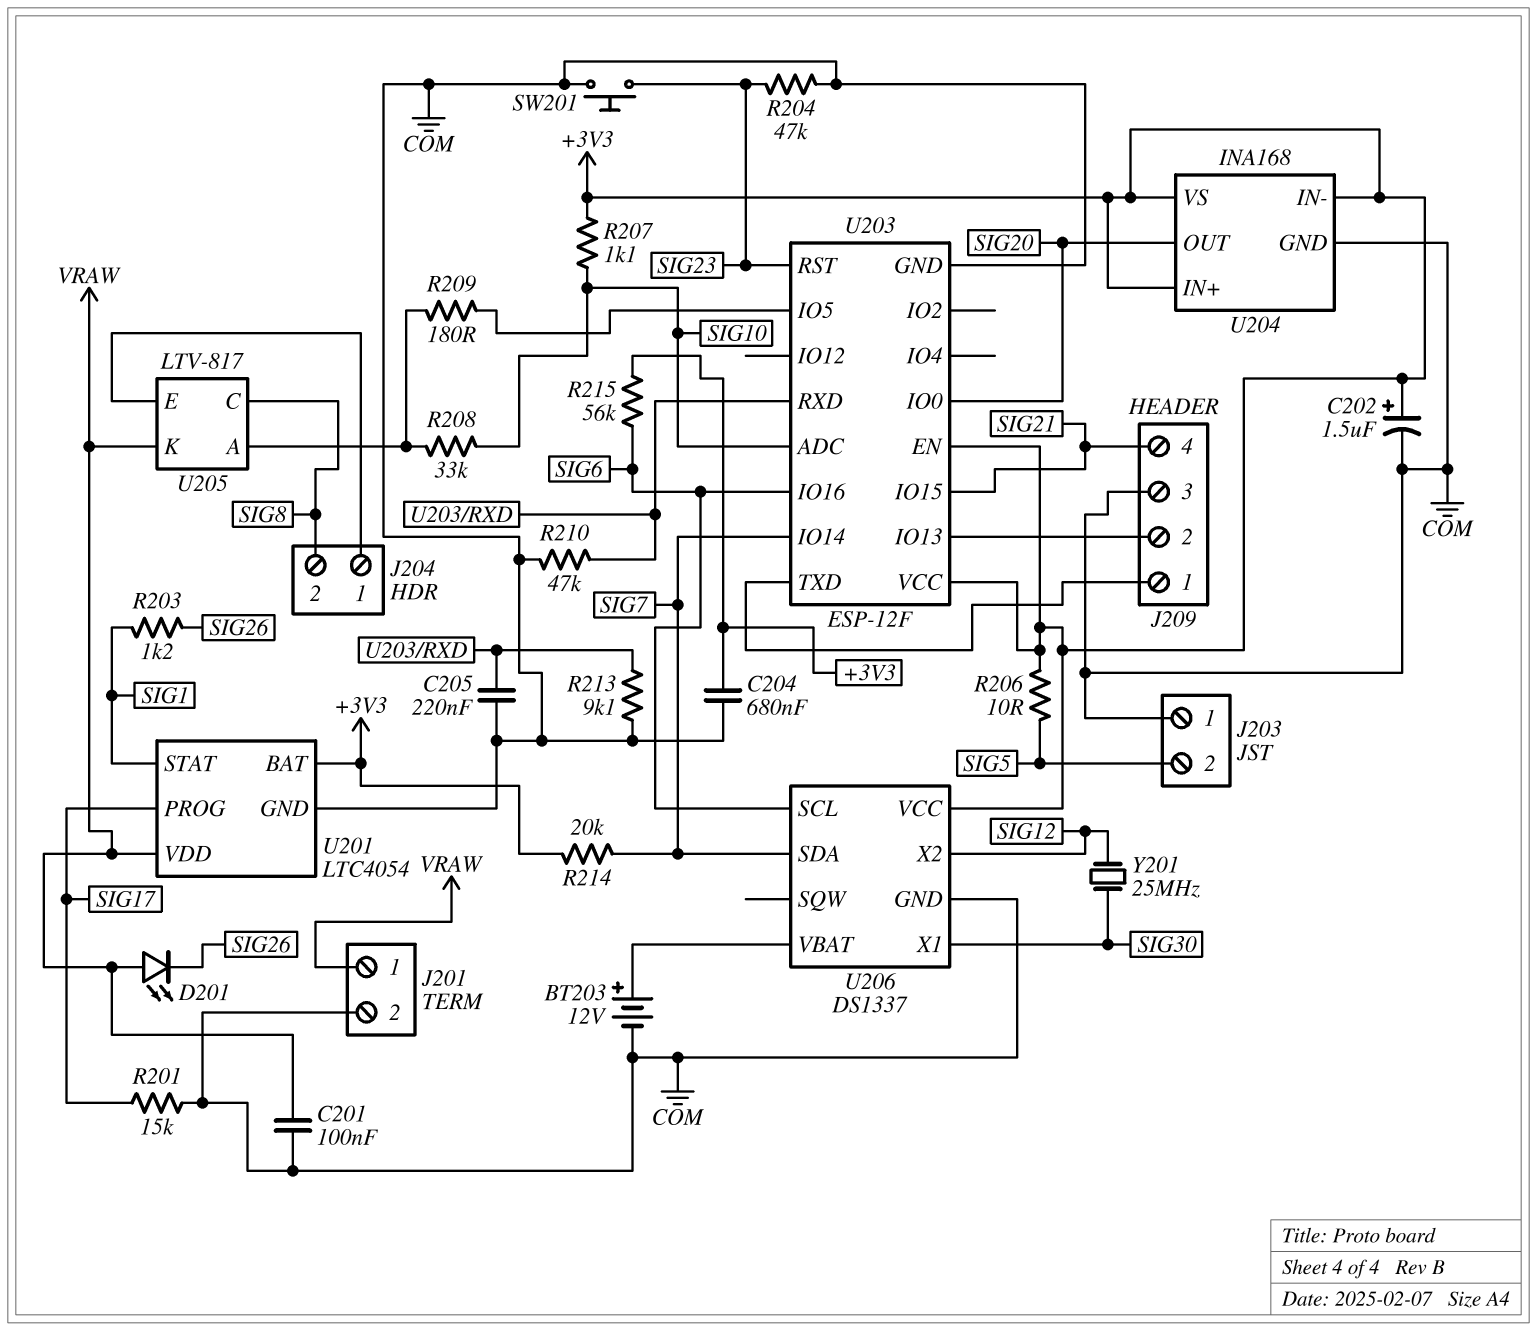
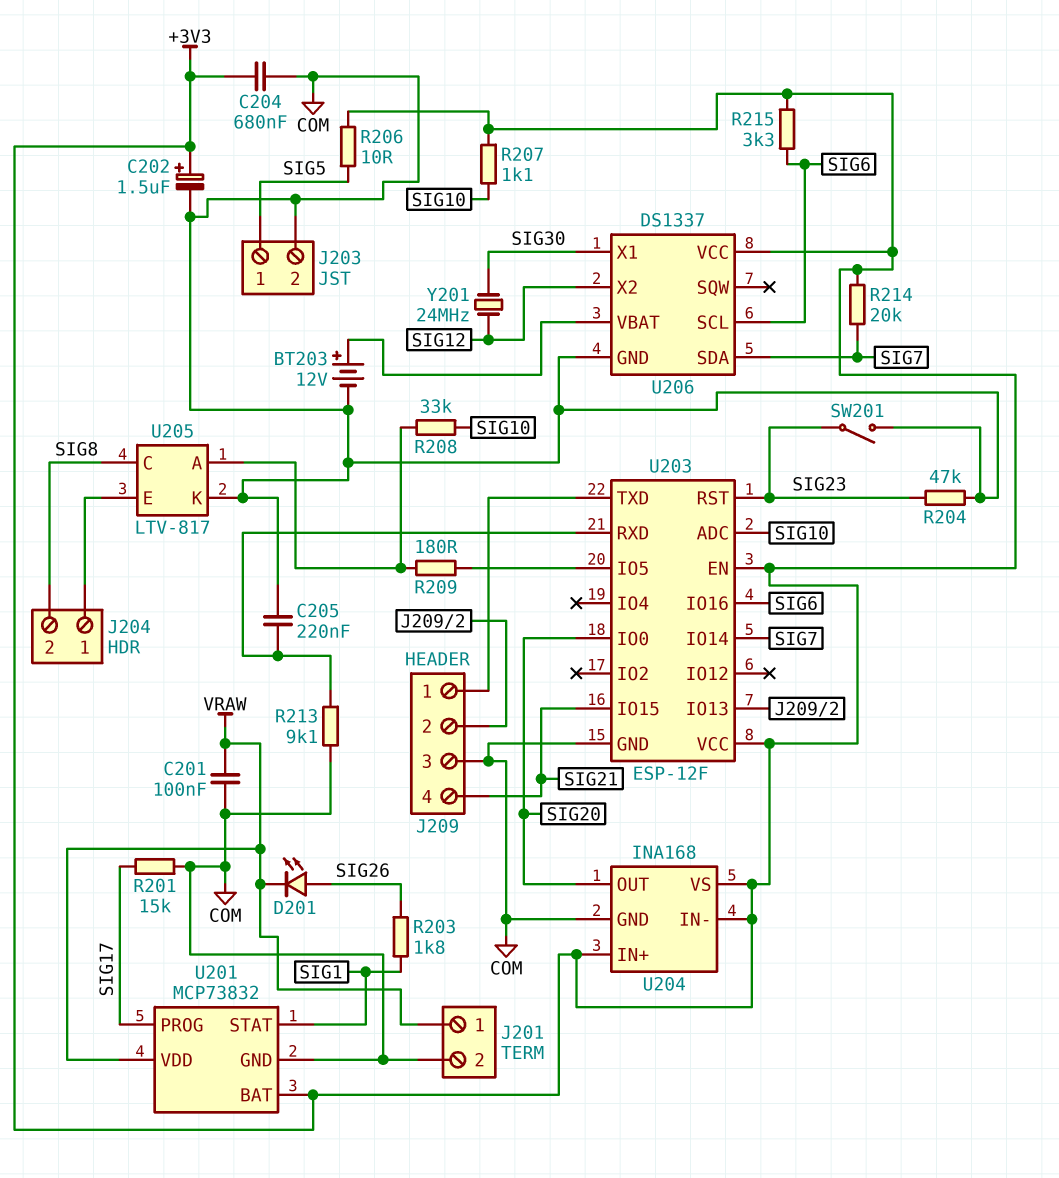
D201: LED (A VRAW, K SIG26) -> LED (A SIG26, K VRAW)
J203 pin 1: COM -> SIG5
J203 pin 2: SIG5 -> COM
R203: 1.2k (SIG1, SIG26) -> 1.8k (SIG1, SIG26)
R210: 47k (COM, U203/RXD) -> none
R215: 56k (+3V3, SIG6) -> 3.3k (+3V3, SIG6)
SW201: button (COM, SIG23) -> switch (COM, SIG23)
U201: LTC4054 -> MCP73832
U205 pin K: VRAW -> COM
Y201: 25MHz (SIG12, SIG30) -> 24MHz (SIG12, SIG30)

